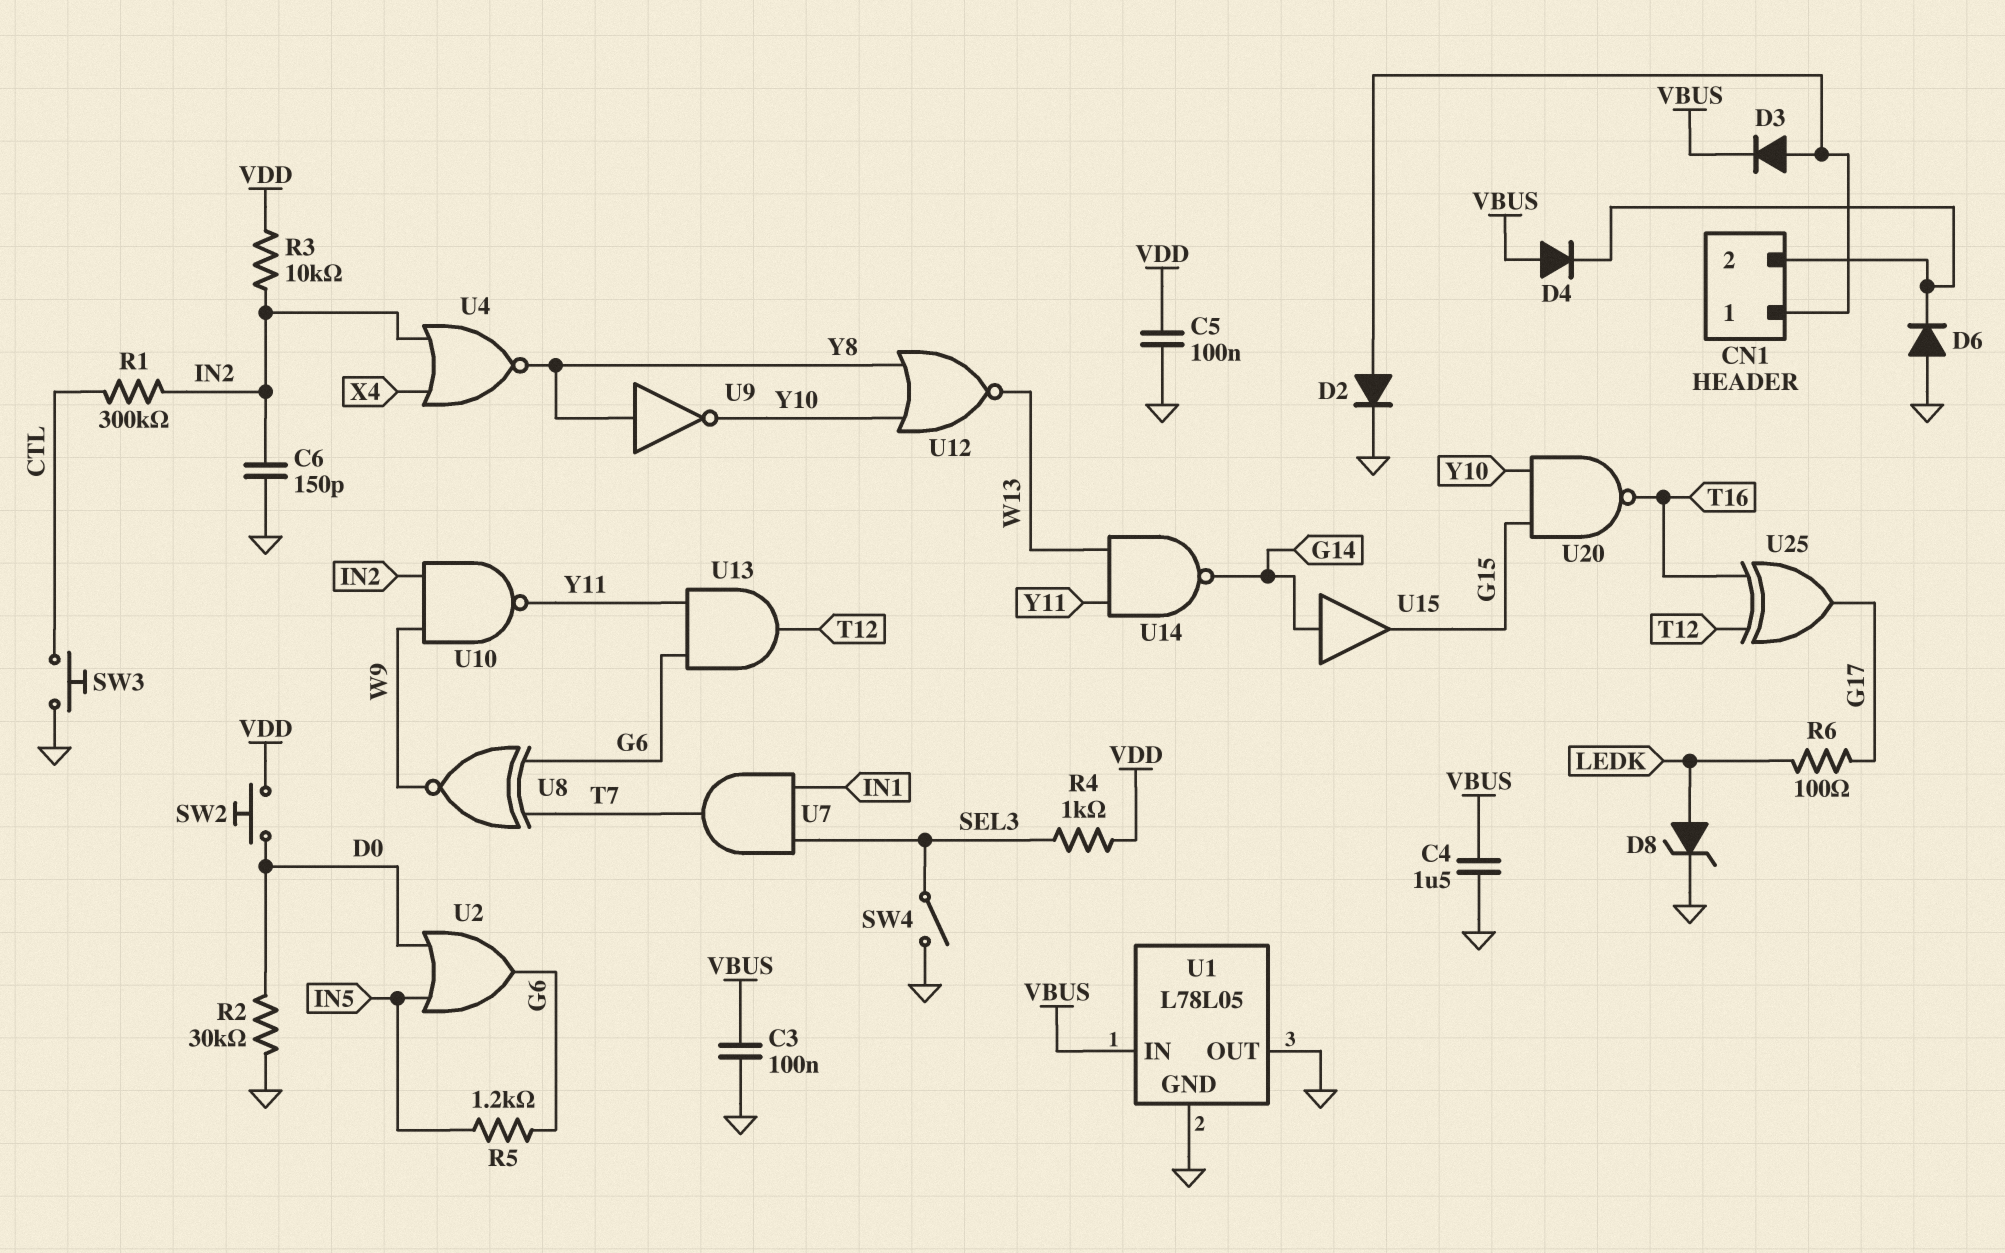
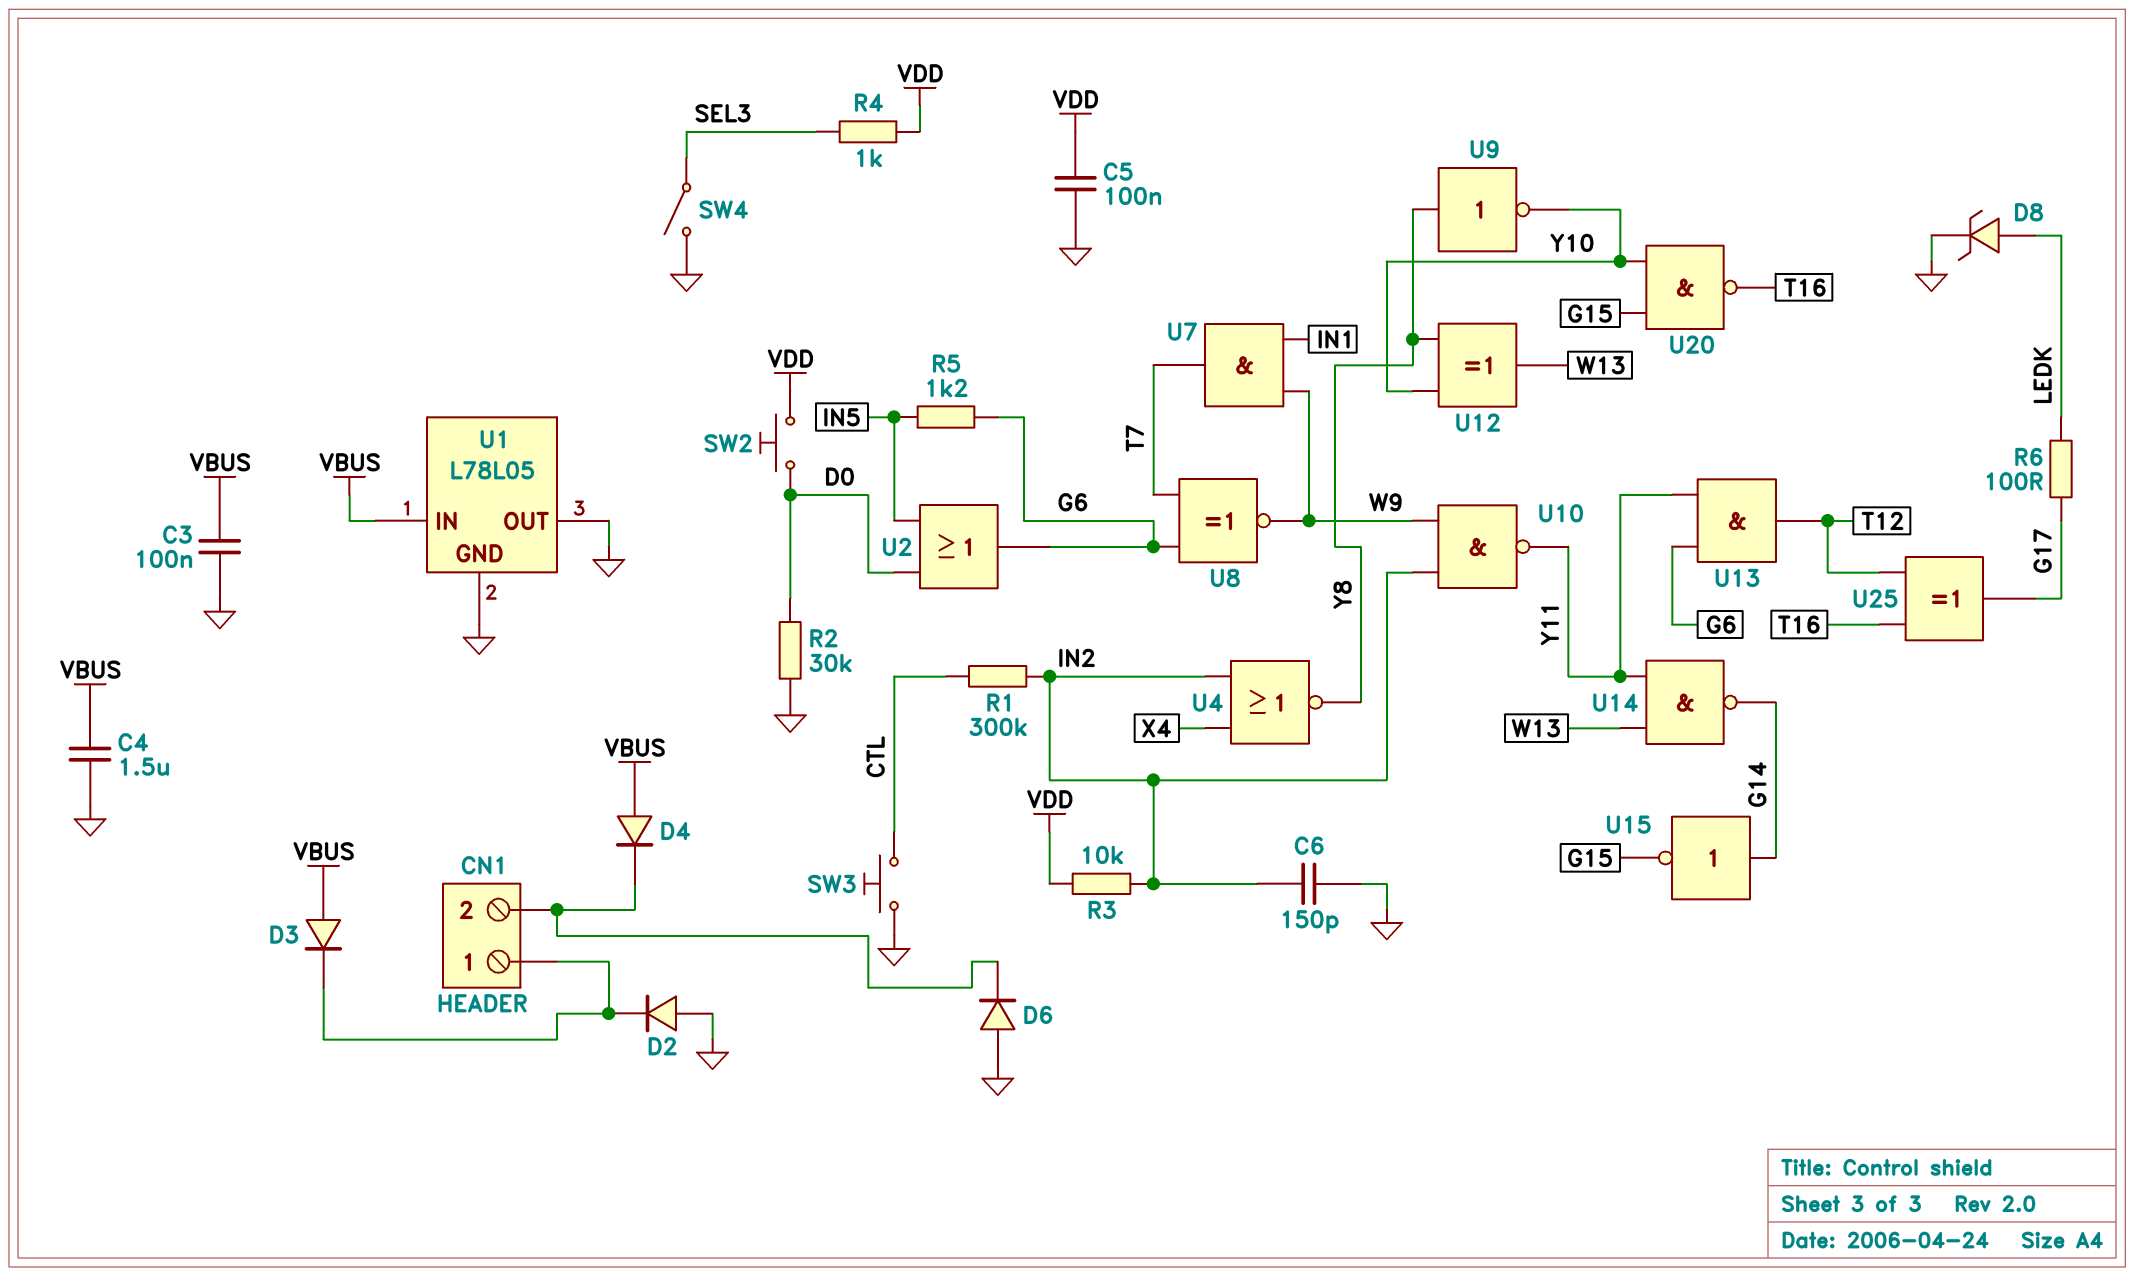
D2: diode (A CN1/1, K GND) -> diode (A GND, K CN1/1)
D3: diode (A CN1/1, K VBUS) -> diode (A VBUS, K CN1/1)
U7: AND (in IN1, in SEL3, out T7) -> AND (in IN1, in W9, out T7)
U12: NOR (in Y8, in Y10, out W13) -> XOR (in Y8, in Y10, out W13)
U15: buffer (in G14, out G15) -> NOT (in G14, out G15)

